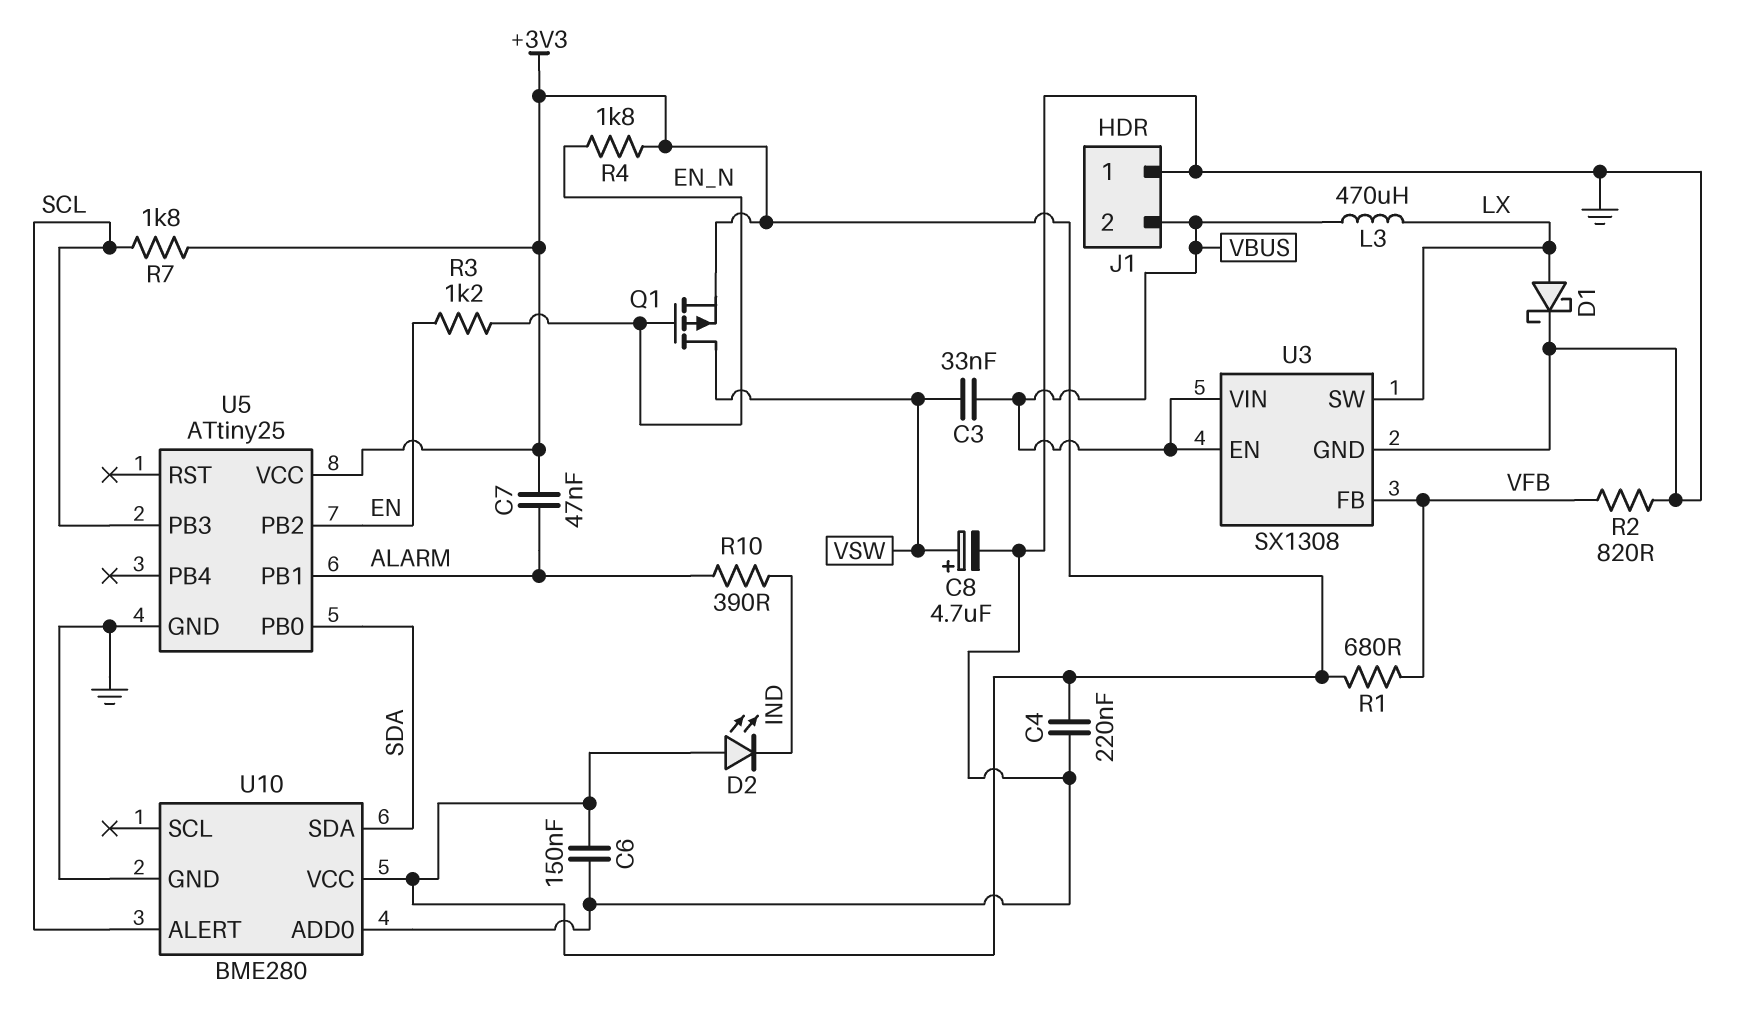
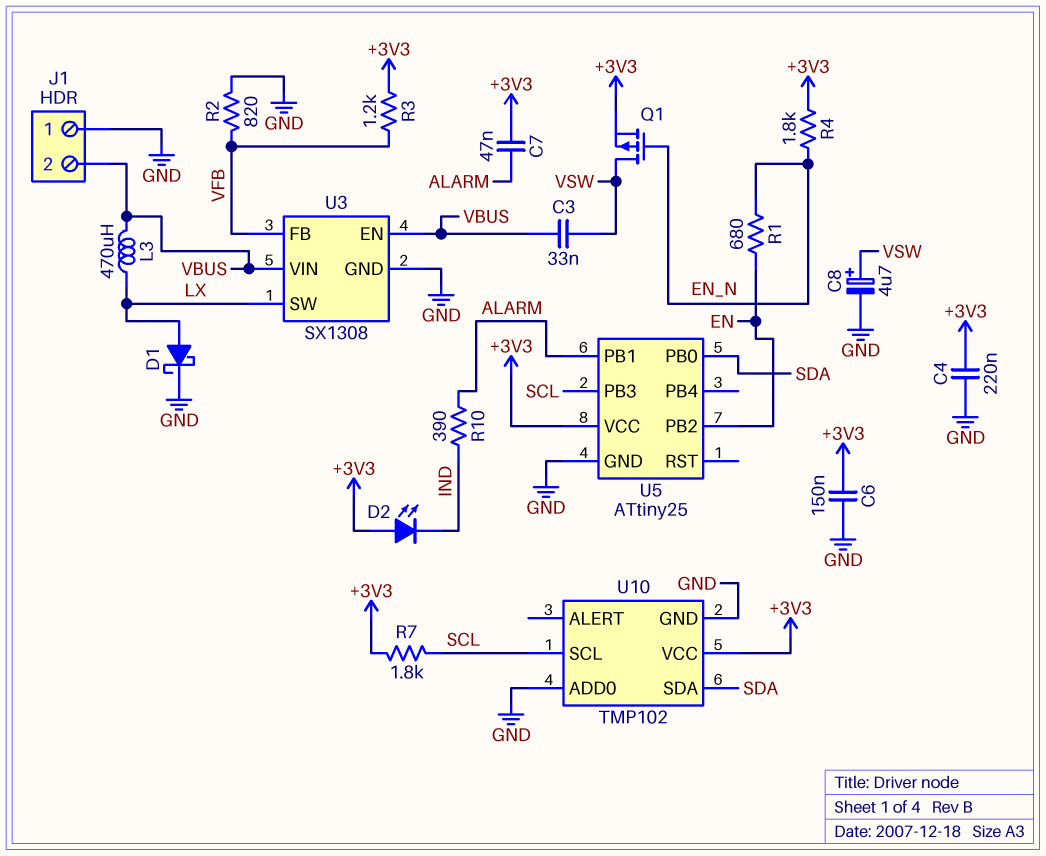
R1: 680 (+3V3, VFB) -> 680 (EN, EN_N)
R3: 1.2k (EN, EN_N) -> 1.2k (+3V3, VFB)
U10: BME280 -> TMP102
U10 pin ALERT: SCL -> none
U10 pin SCL: none -> SCL

